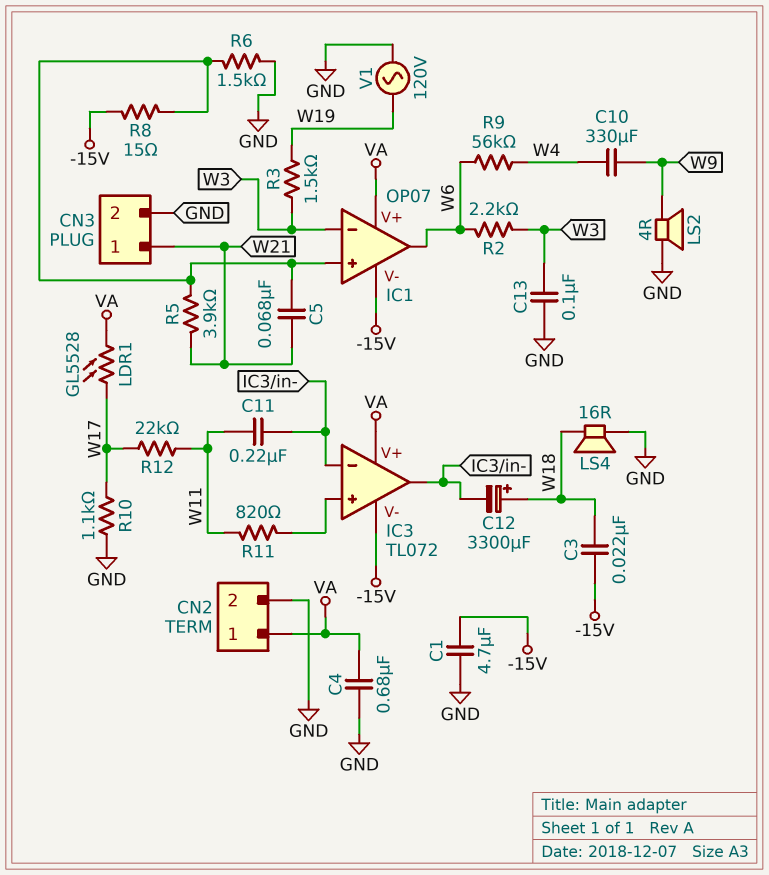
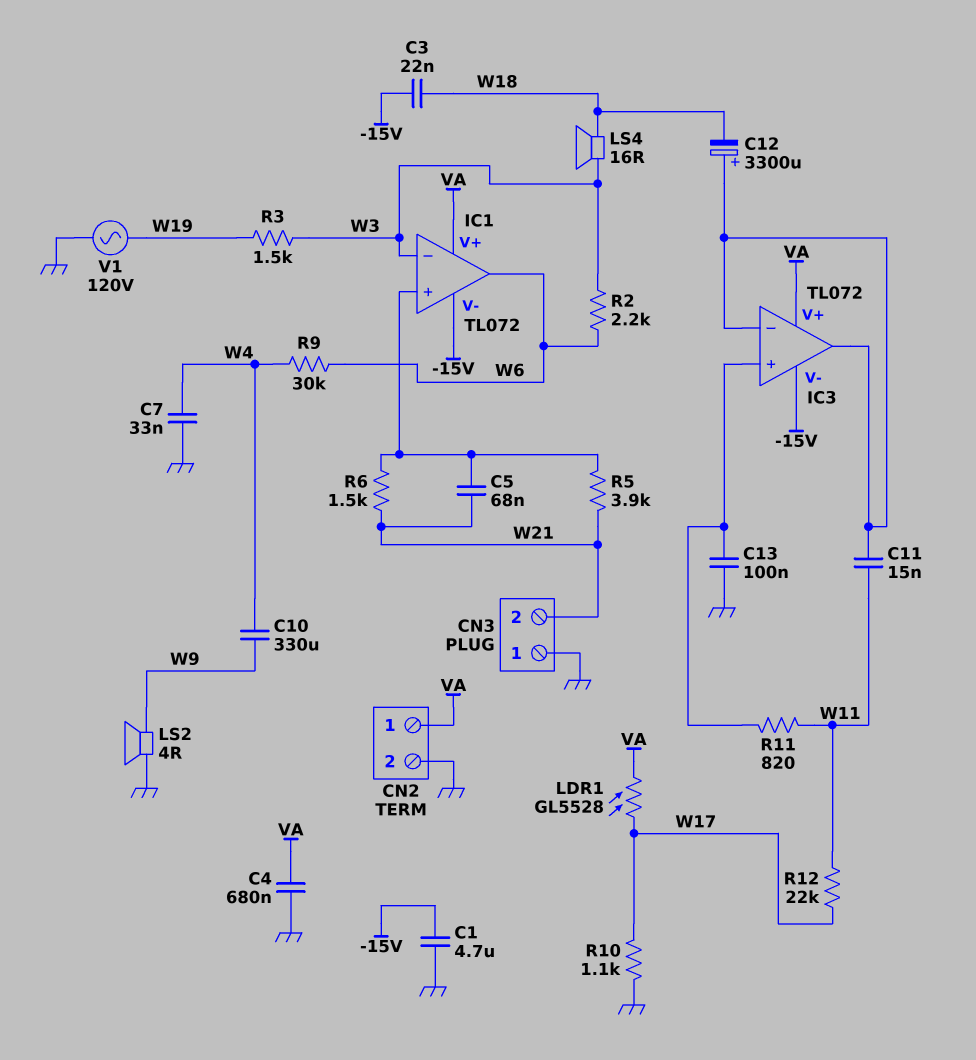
C7: none -> 33nF (GND, W4)
C11: 220nF (IC3/in-, W11) -> 15nF (IC3/in-, W11)
C12: 3300uF (plus W18, minus IC3/in-) -> 3300uF (plus IC3/in-, minus W18)
C13: 100nF (GND, W3) -> 100nF (GND, IC3/in+)
CN3 pin 1: W21 -> GND
CN3 pin 2: GND -> W21
IC1: OP07 -> TL072
LS4: speaker 16R (GND, W18) -> speaker 16R (W3, W18)
R6: 1.5k (GND, IC1/in+) -> 1.5k (IC1/in+, W21)
R8: 15 (-15V, IC1/in+) -> none
R9: 56k (W4, W6) -> 30k (W4, W6)

